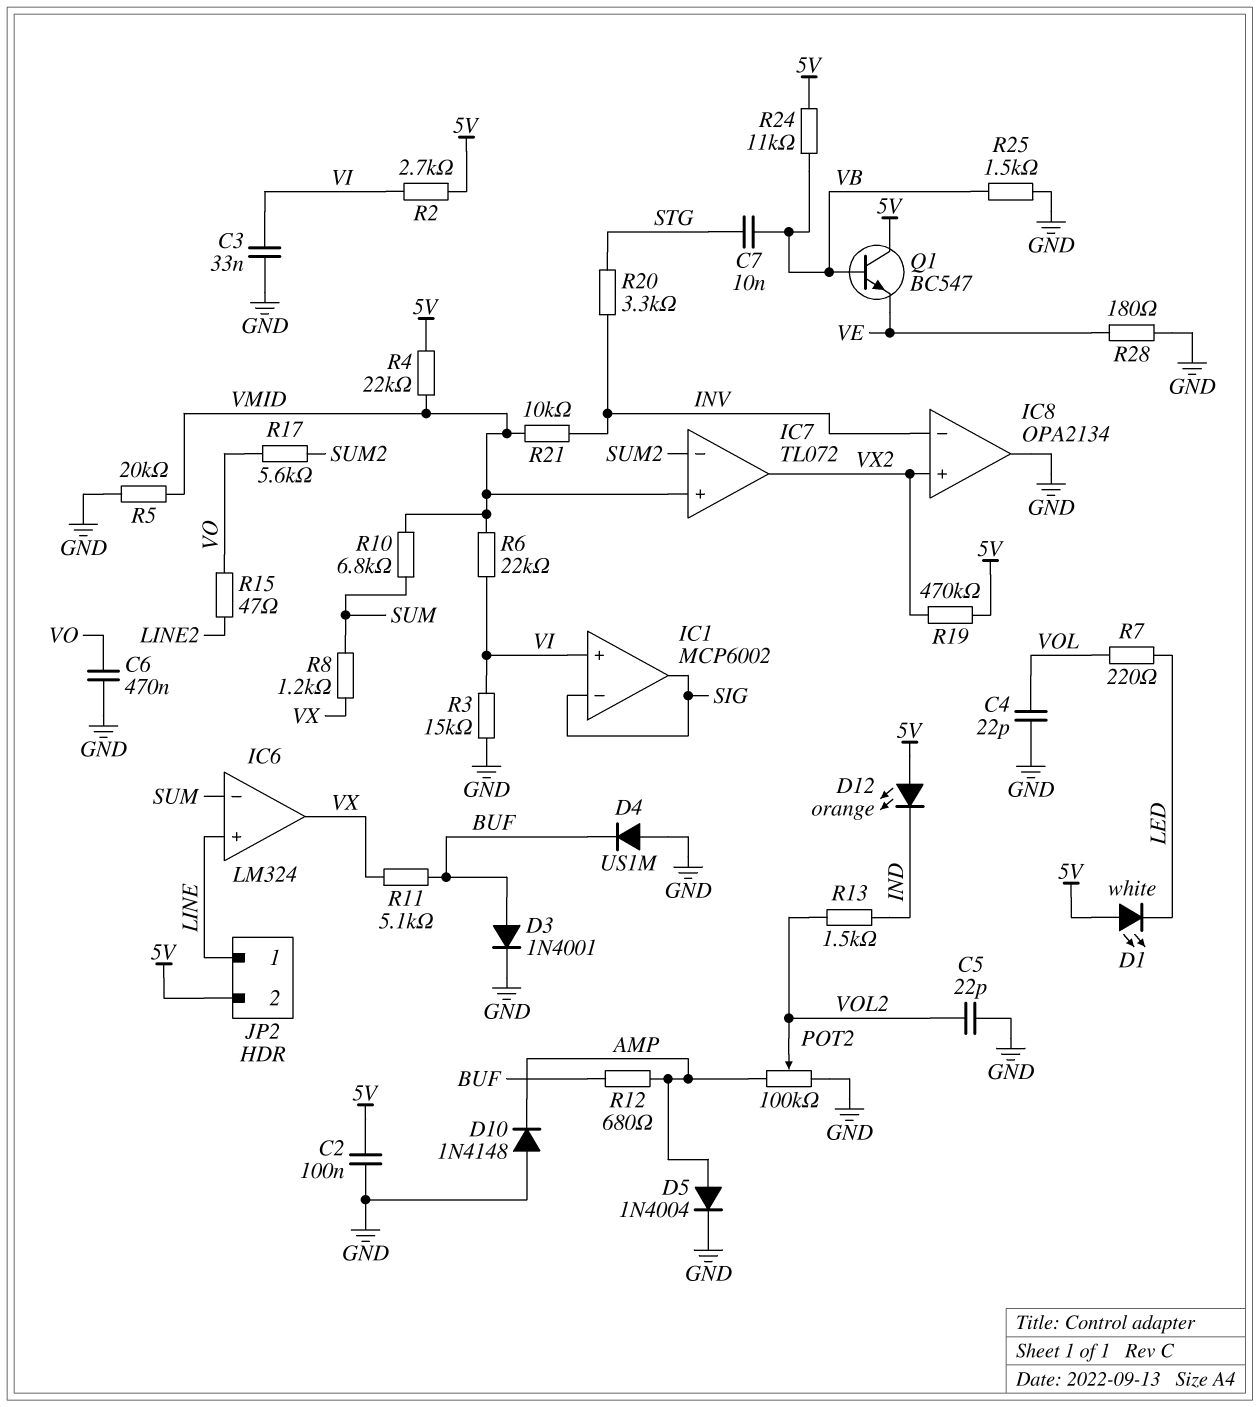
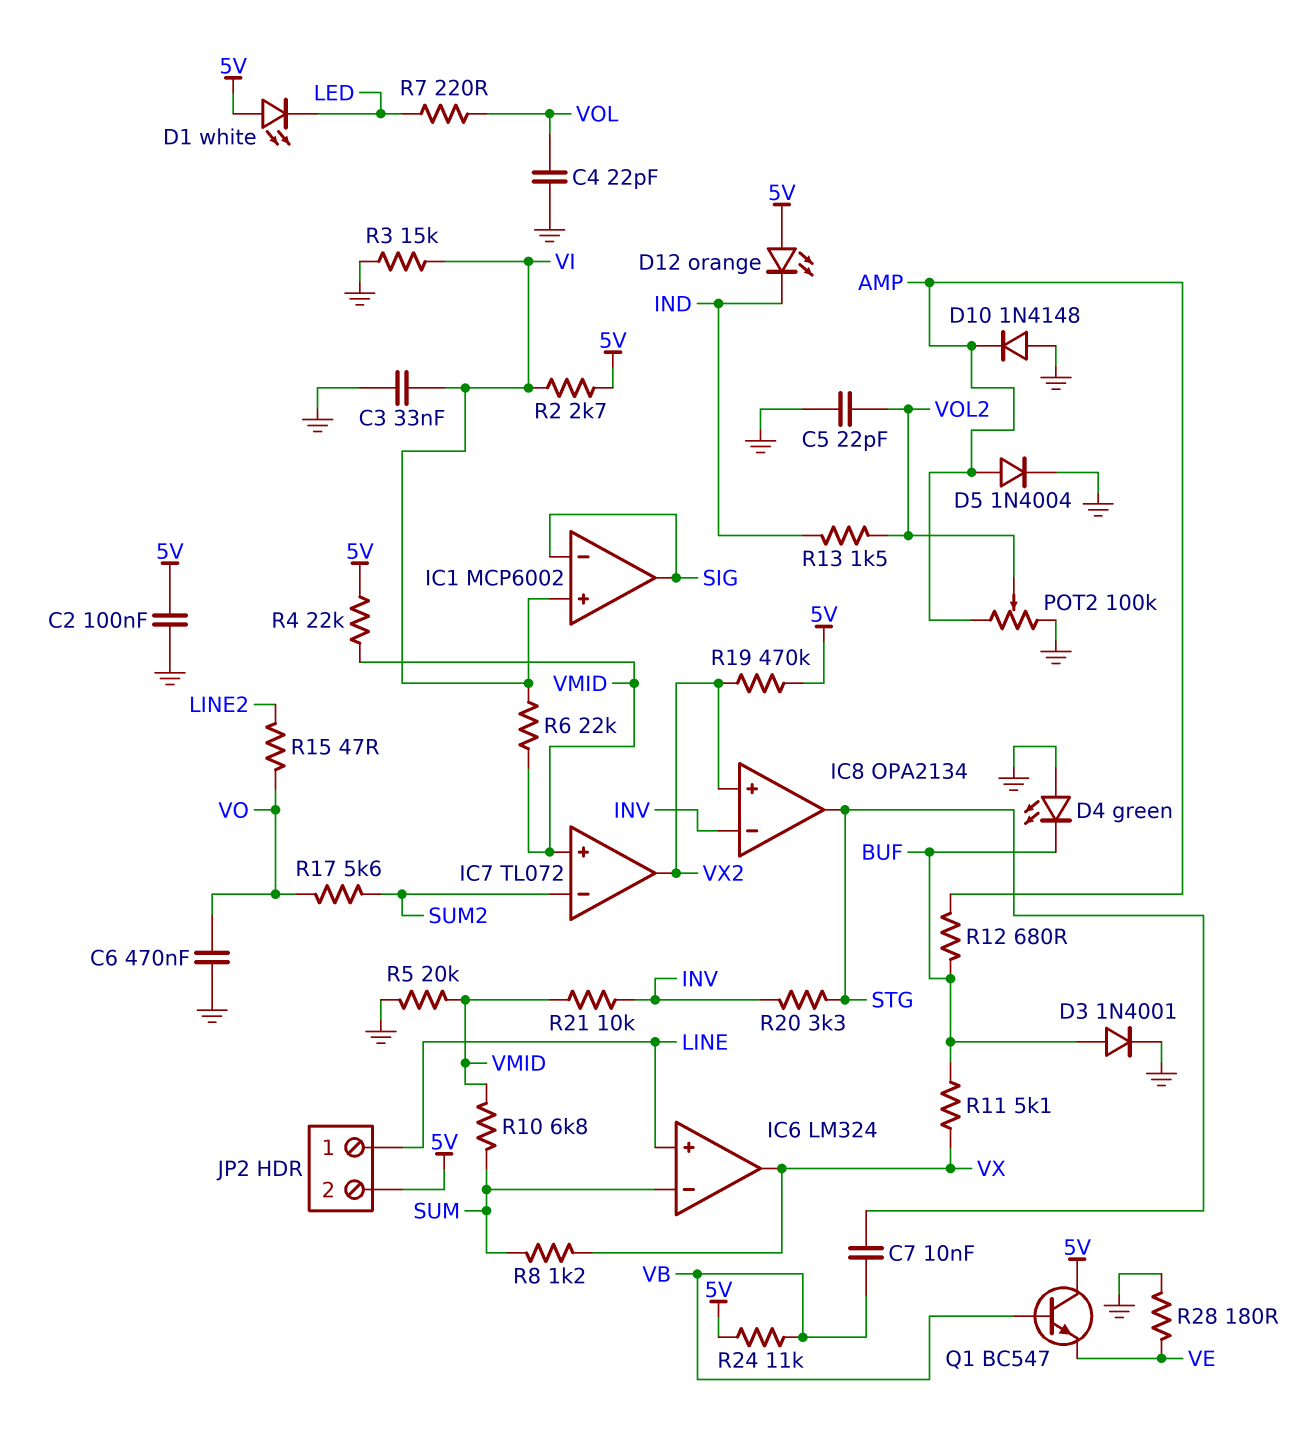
D4: diode US1M (A GND, K BUF) -> LED green (A GND, K BUF)
IC8 pin out: GND -> STG
R25: 1.5k (GND, VB) -> none

